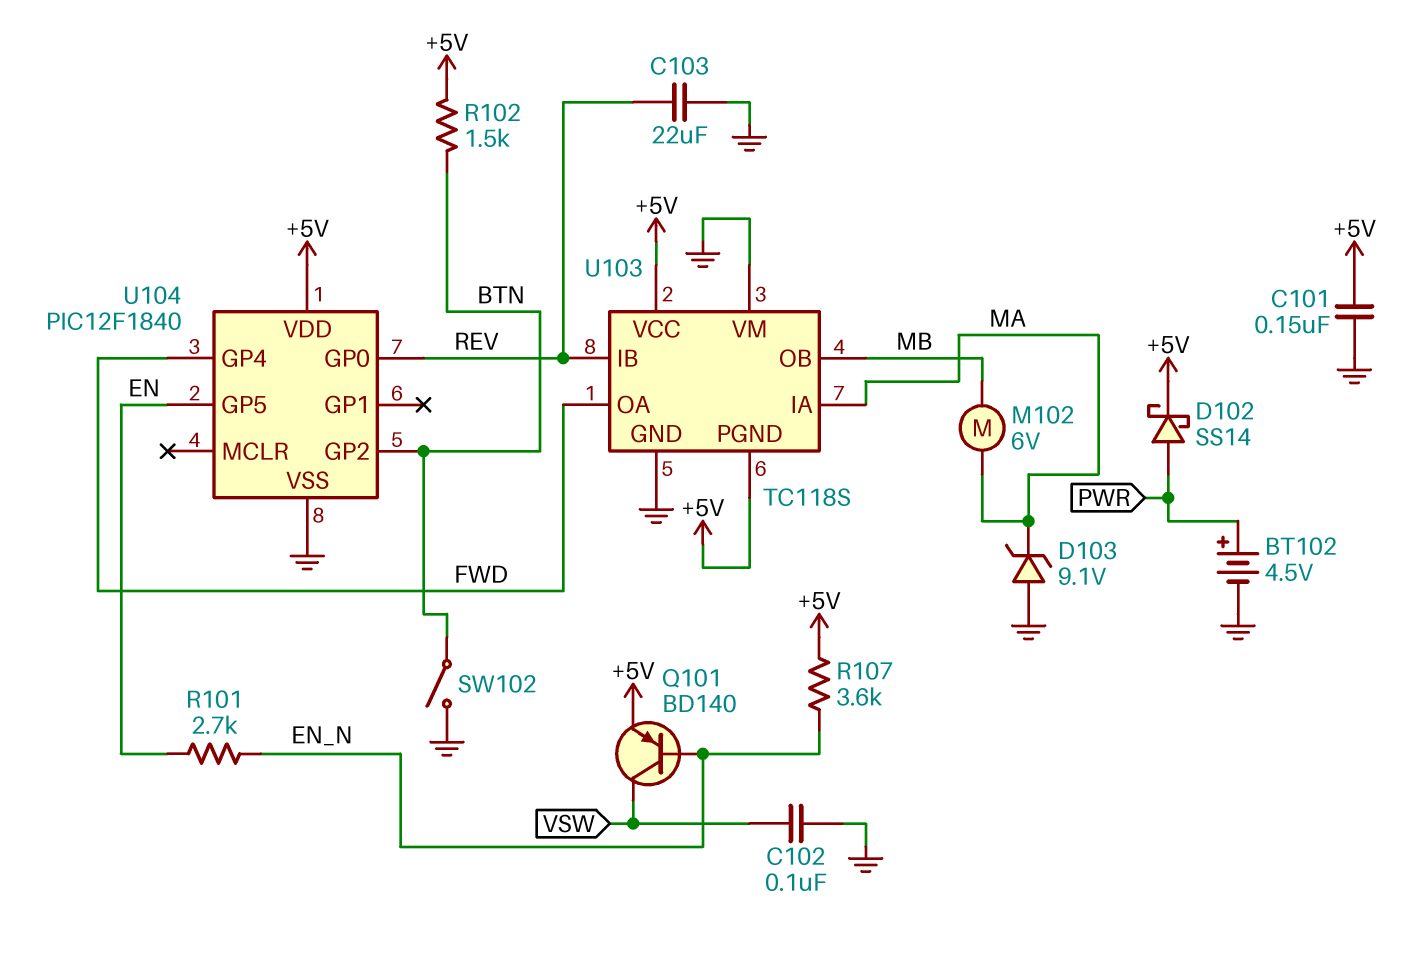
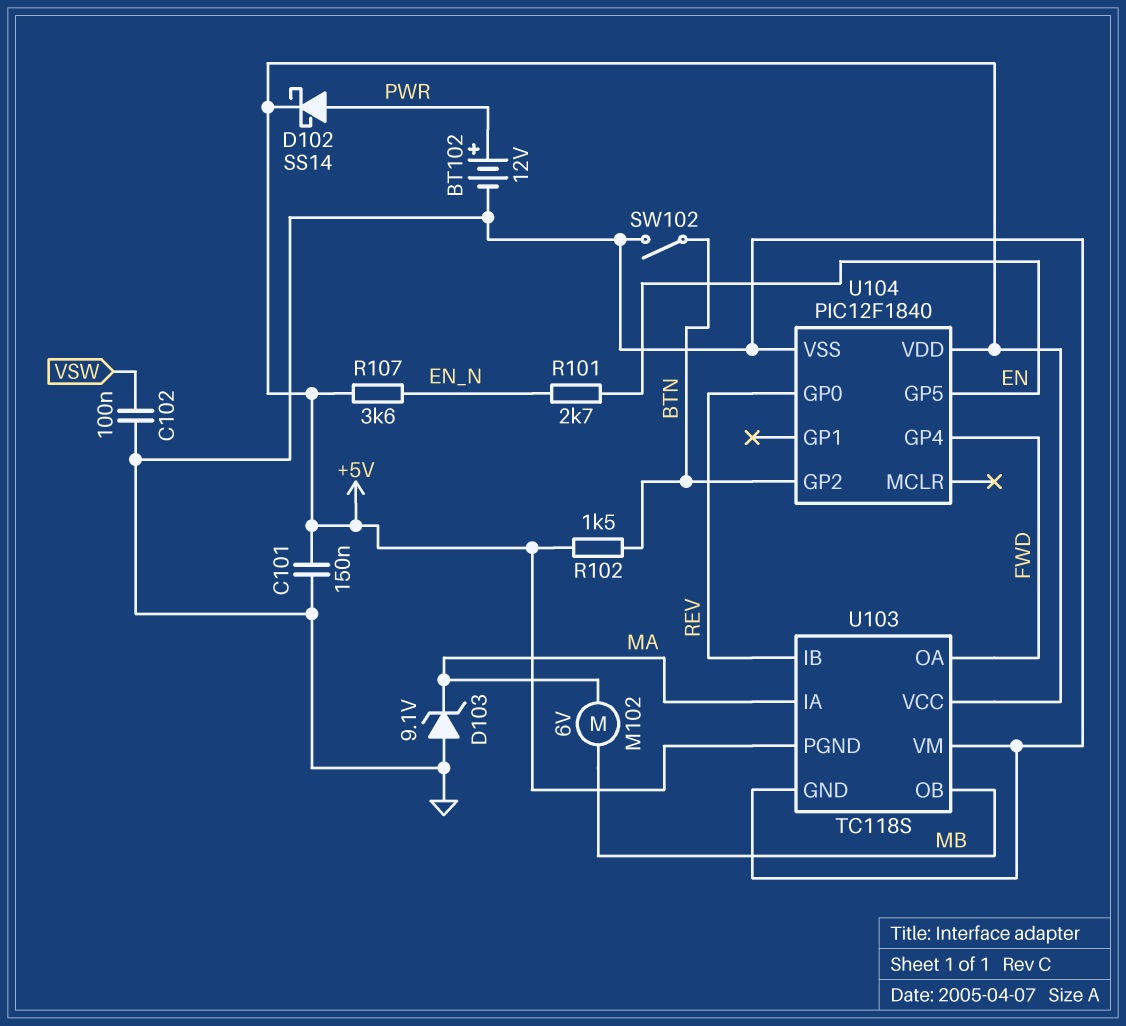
BT102: 4.5V (plus PWR, minus GND) -> 12V (plus PWR, minus GND)
C103: 22uF (GND, REV) -> none
Q101: PNP BD140 (B EN_N, C VSW, E +5V) -> none

